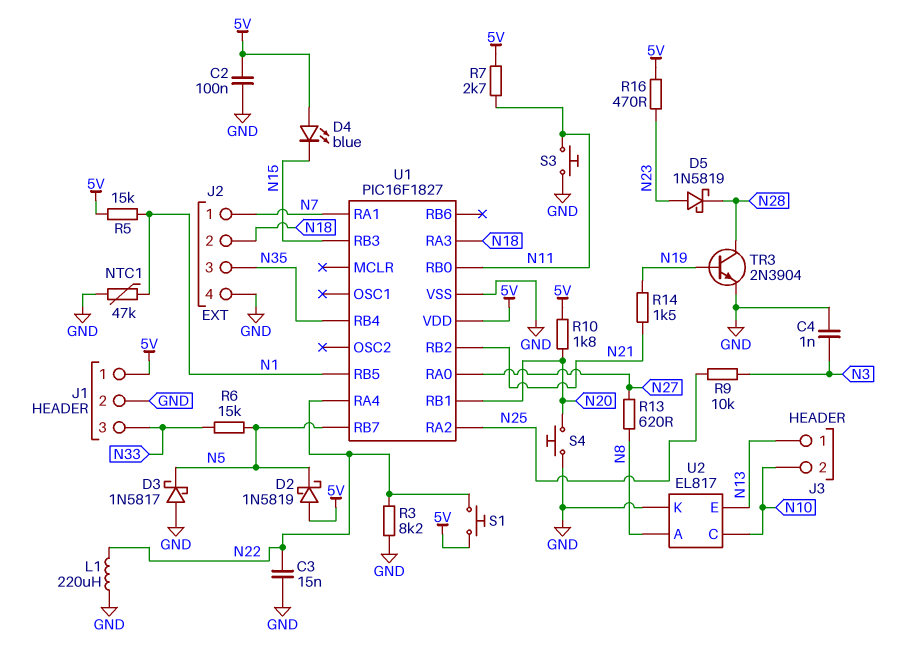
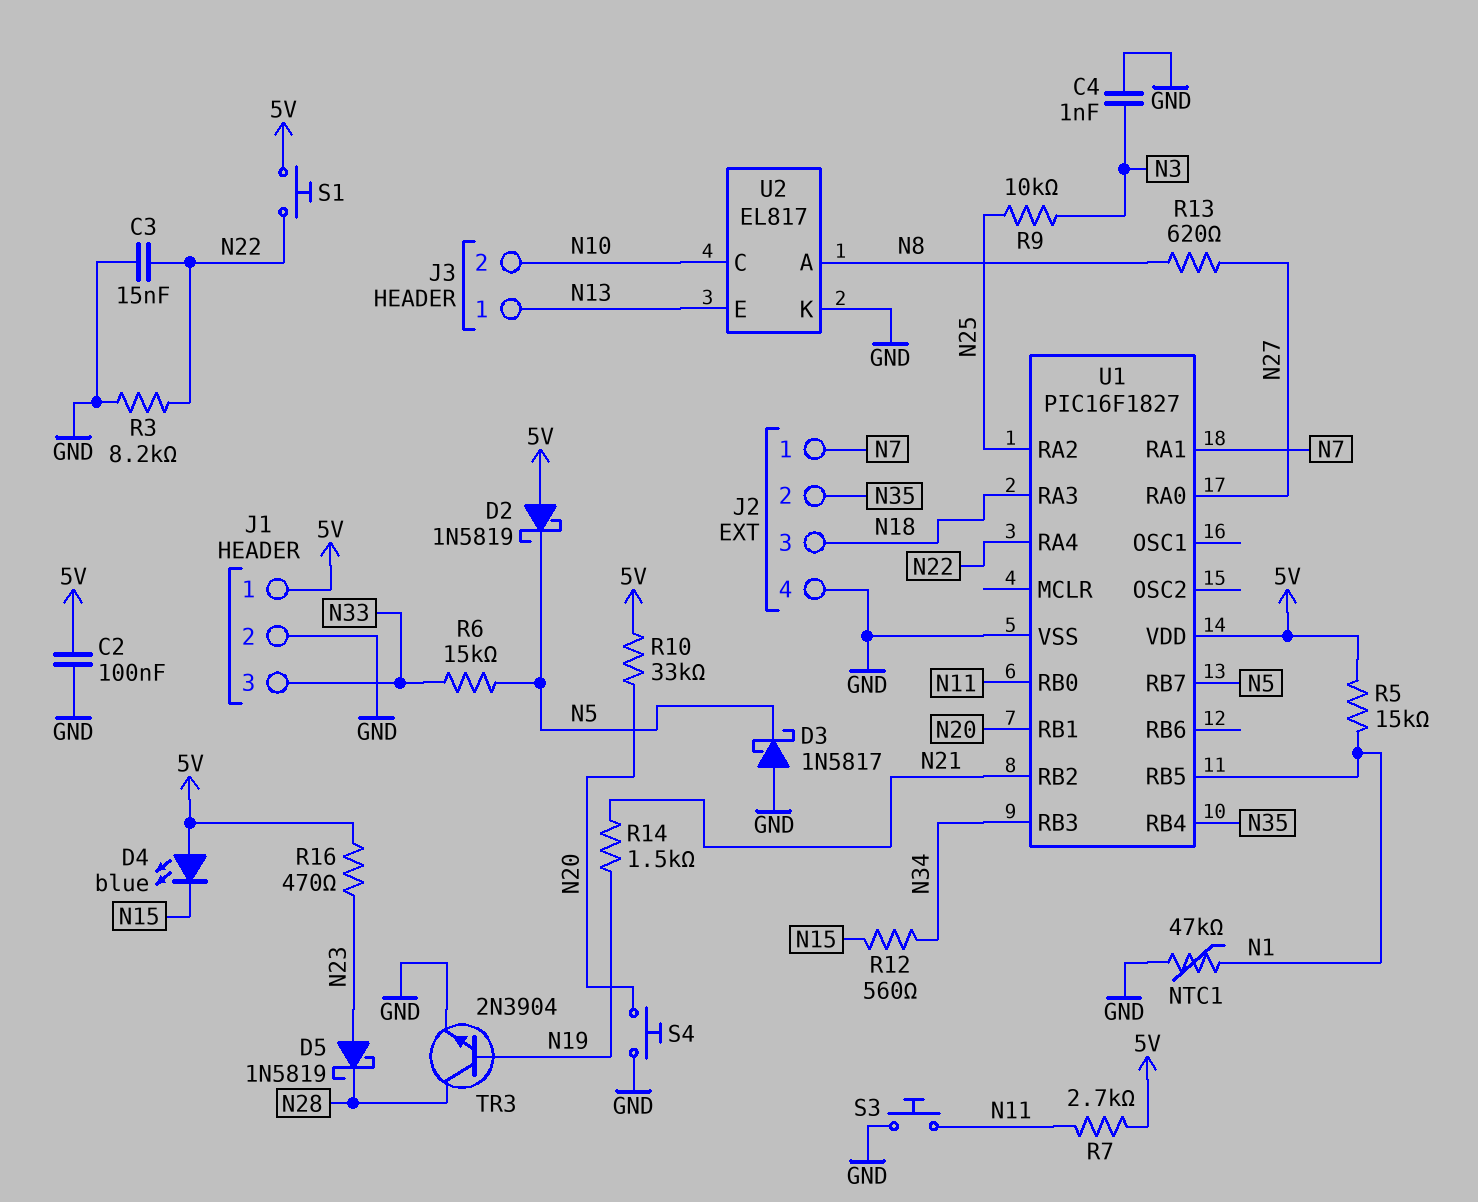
J2 pin 2: N18 -> N35
J2 pin 3: N35 -> N18
L1: 220uH (GND, N22) -> none
R10: 1.8k (5V, N20) -> 33k (5V, N20)
R12: none -> 560 (N15, N34)
U1 pin RB3: N15 -> N34

